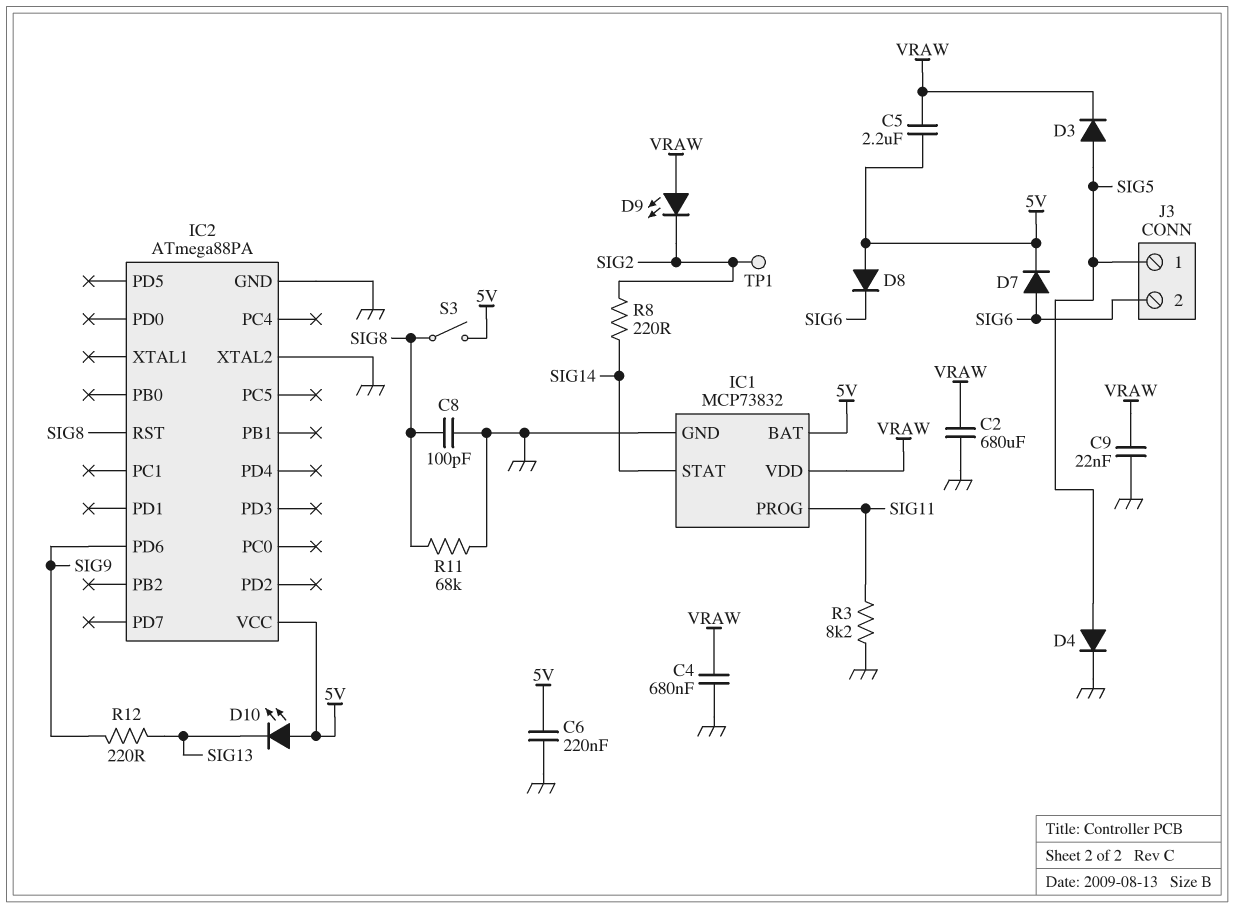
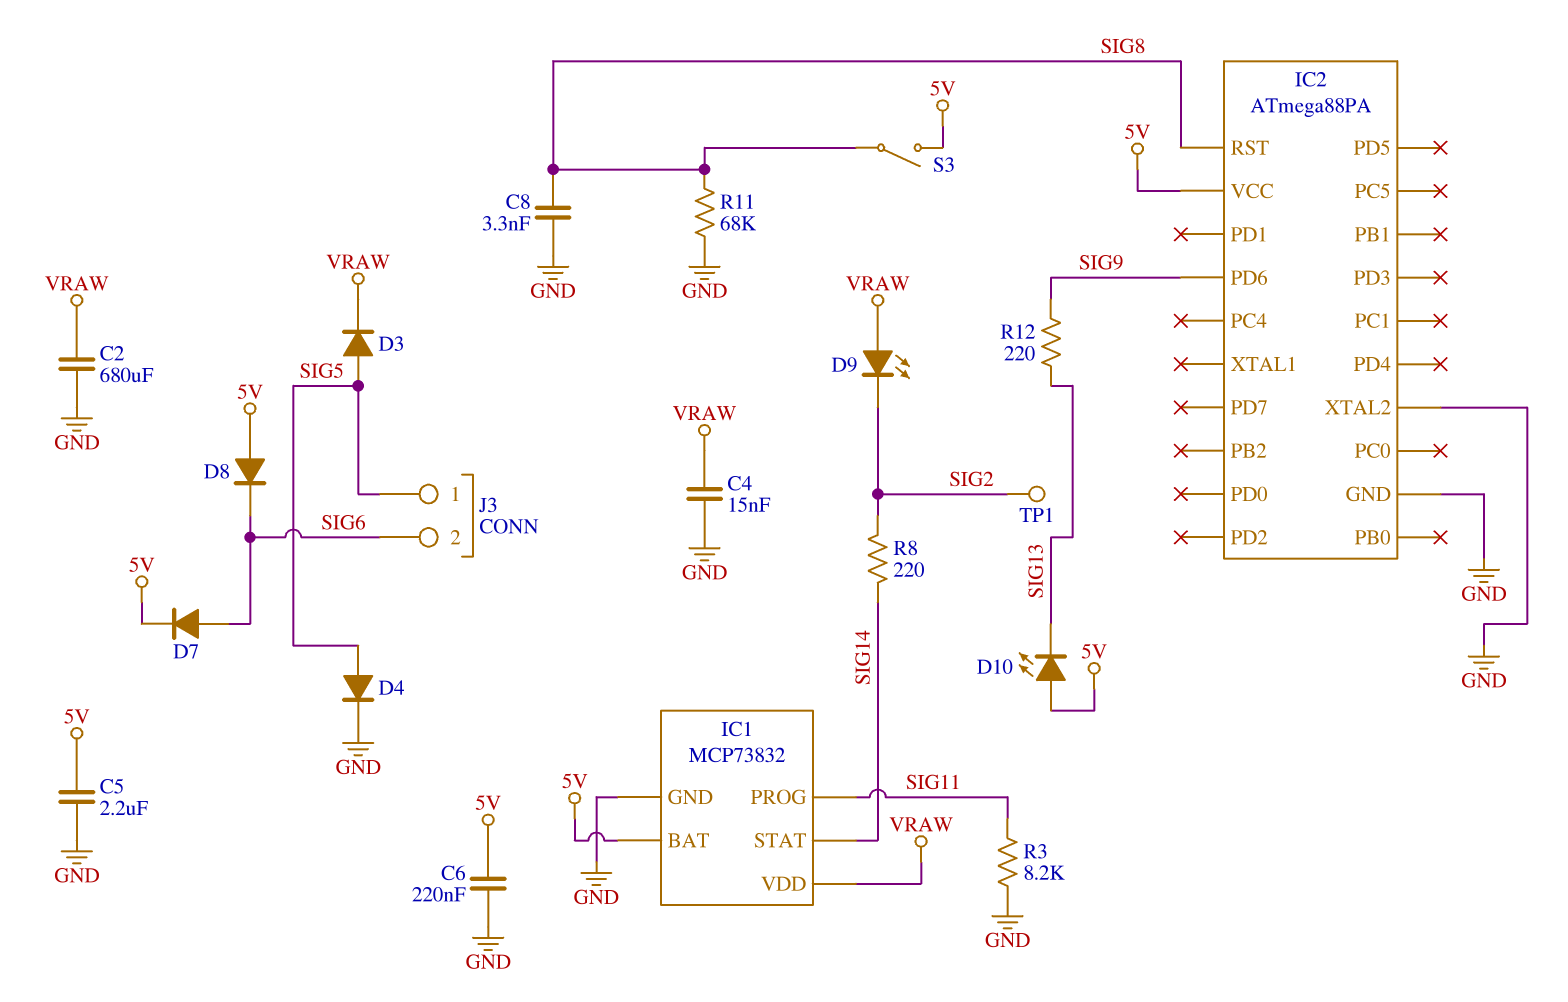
C4: 680nF (GND, VRAW) -> 15nF (GND, VRAW)
C5: 2.2uF (5V, VRAW) -> 2.2uF (5V, GND)
C8: 100pF (GND, SIG8) -> 3.3nF (GND, SIG8)
C9: 22nF (GND, VRAW) -> none

